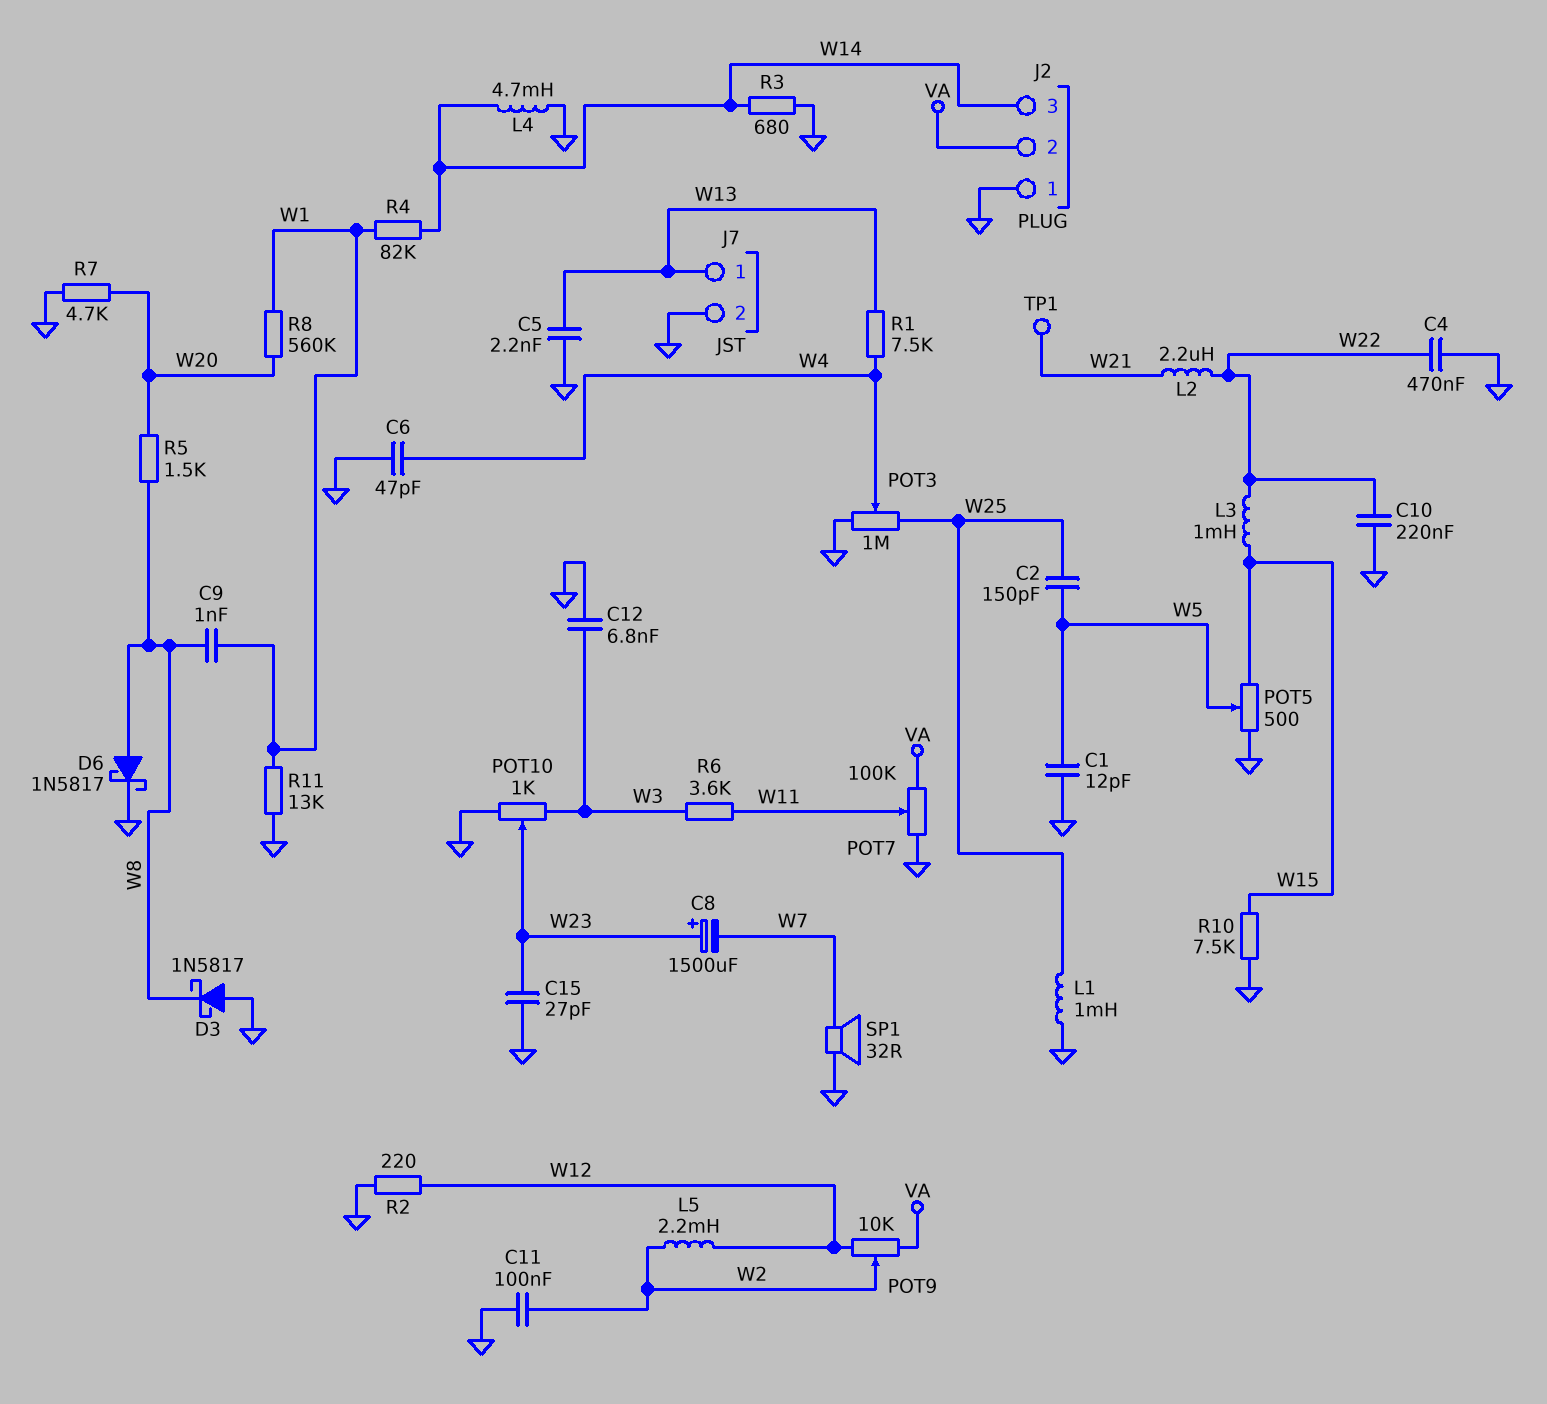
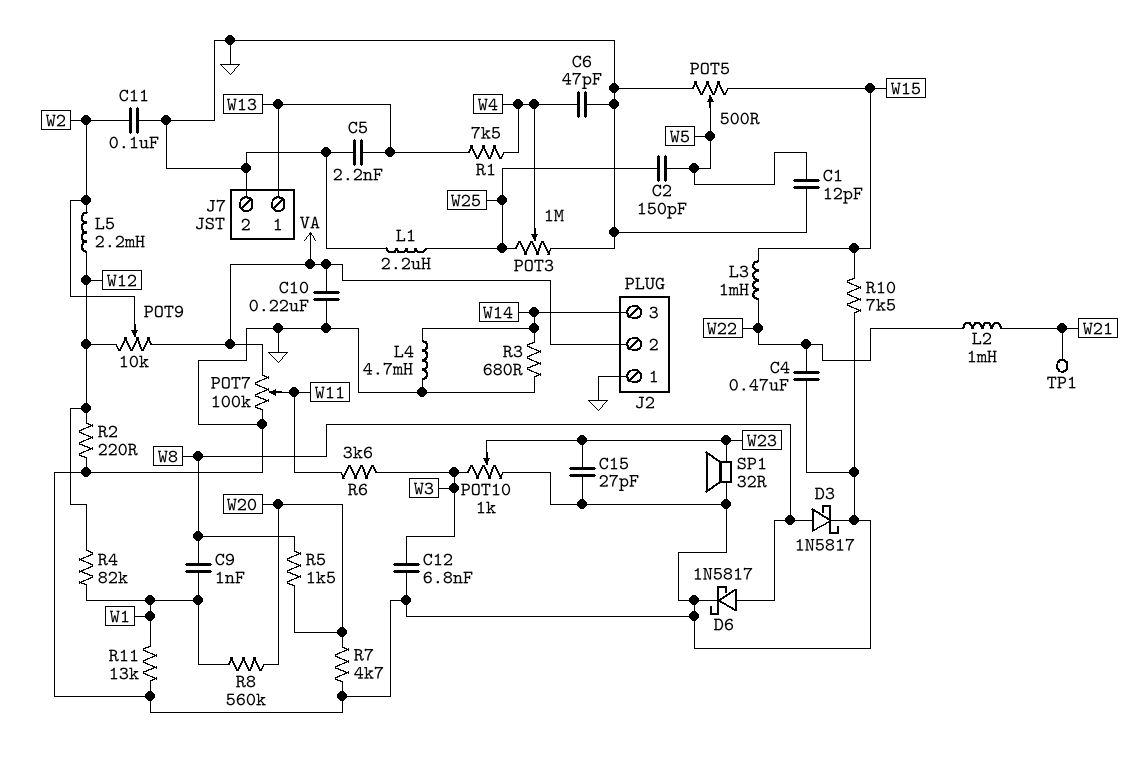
C8: 1500uF (plus W23, minus W7) -> none
C10: 220nF (GND, W22) -> 220nF (GND, VA)
D3: schottky 1N5817 (A GND, K W8) -> schottky 1N5817 (A W8, K GND)
L1: 1mH (GND, W25) -> 2.2uH (GND, W25)
L2: 2.2uH (W21, W22) -> 1mH (W21, W22)
R4: 82k (W1, W14) -> 82k (W1, W12)
SP1: speaker 32R (GND, W7) -> speaker 32R (GND, W23)

